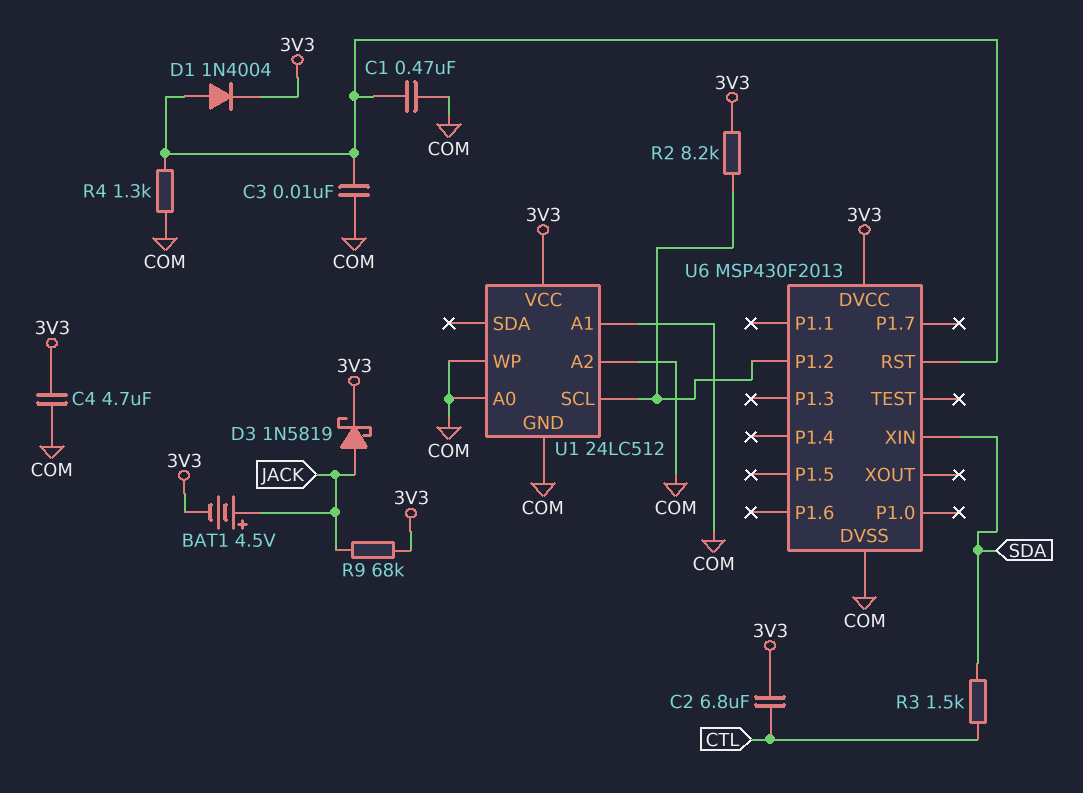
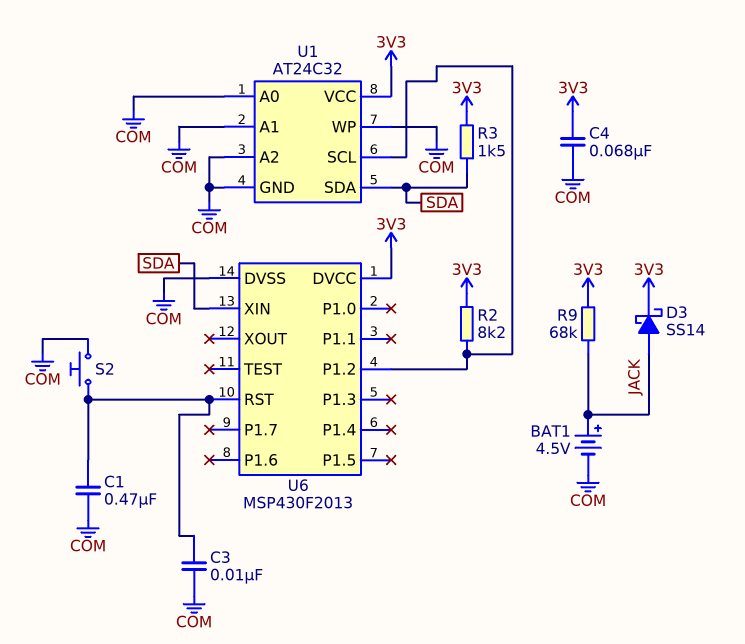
BAT1: 4.5V (plus JACK, minus 3V3) -> 4.5V (plus JACK, minus COM)
C2: 6.8uF (3V3, CTL) -> none
C4: 4.7uF (3V3, COM) -> 68nF (3V3, COM)
D1: diode 1N4004 (A U6/RST, K 3V3) -> none
D3: schottky 1N5819 (A JACK, K 3V3) -> schottky SS14 (A JACK, K 3V3)
R3: 1.5k (CTL, SDA) -> 1.5k (3V3, SDA)
R4: 1.3k (COM, U6/RST) -> none
S2: none -> button (COM, U6/RST)
U1: 24LC512 -> AT24C32
U1 pin SDA: none -> SDA

